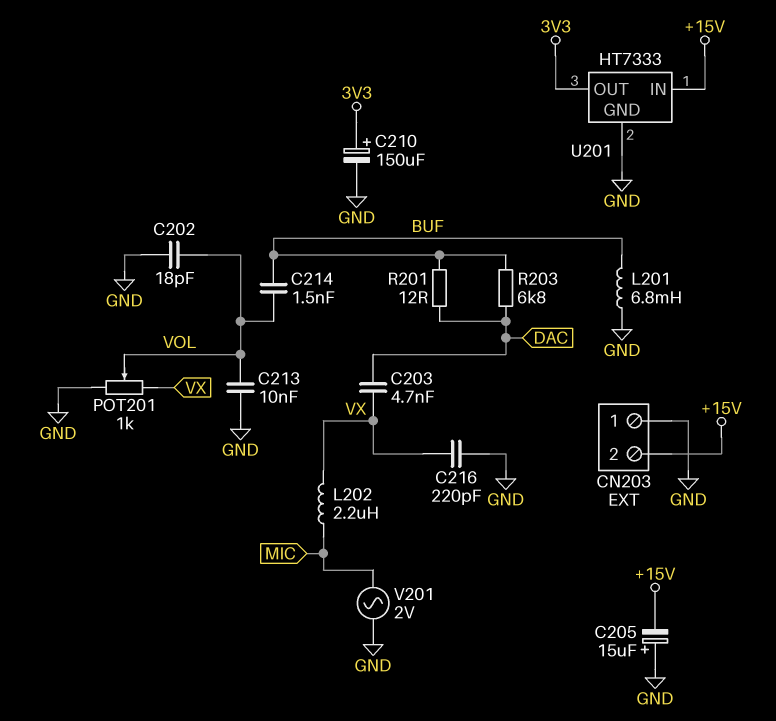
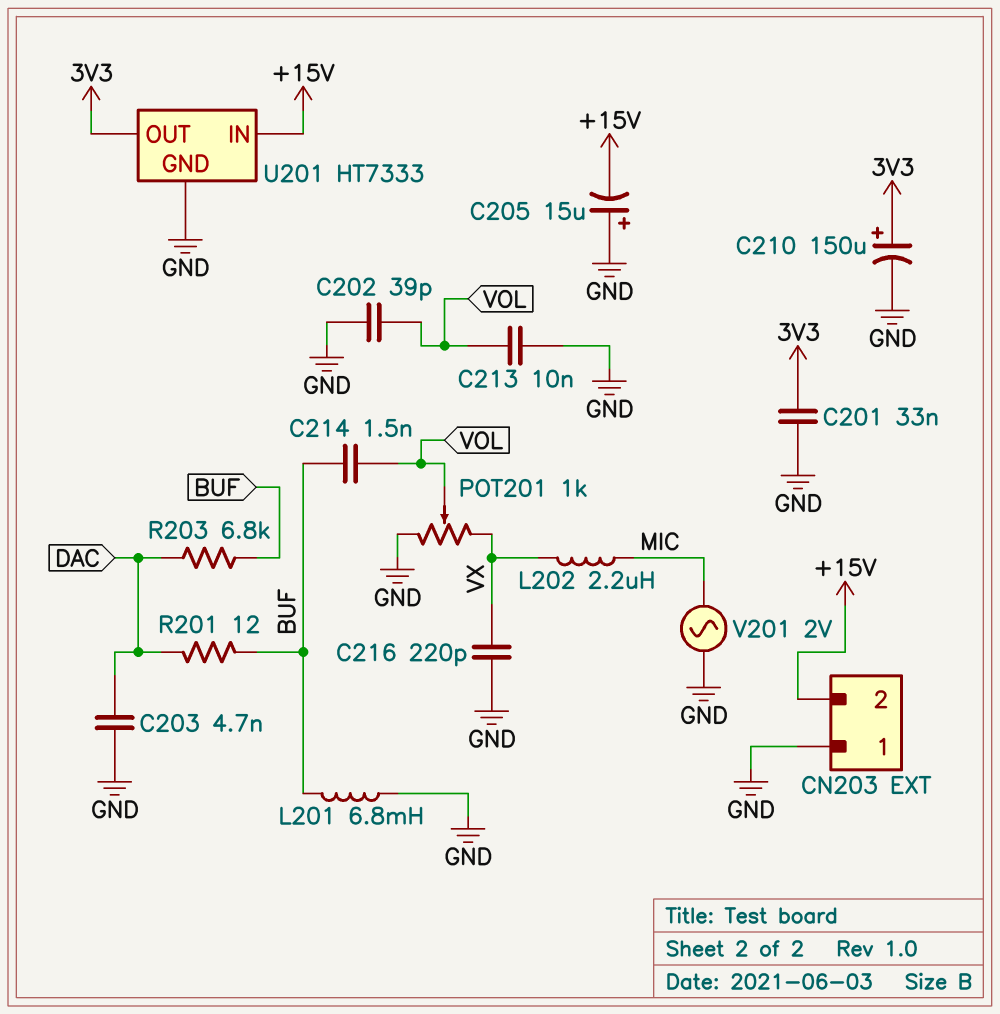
C201: none -> 33nF (3V3, GND)
C202: 18pF (GND, VOL) -> 39pF (GND, VOL)
C203: 4.7nF (DAC, VX) -> 4.7nF (DAC, GND)

